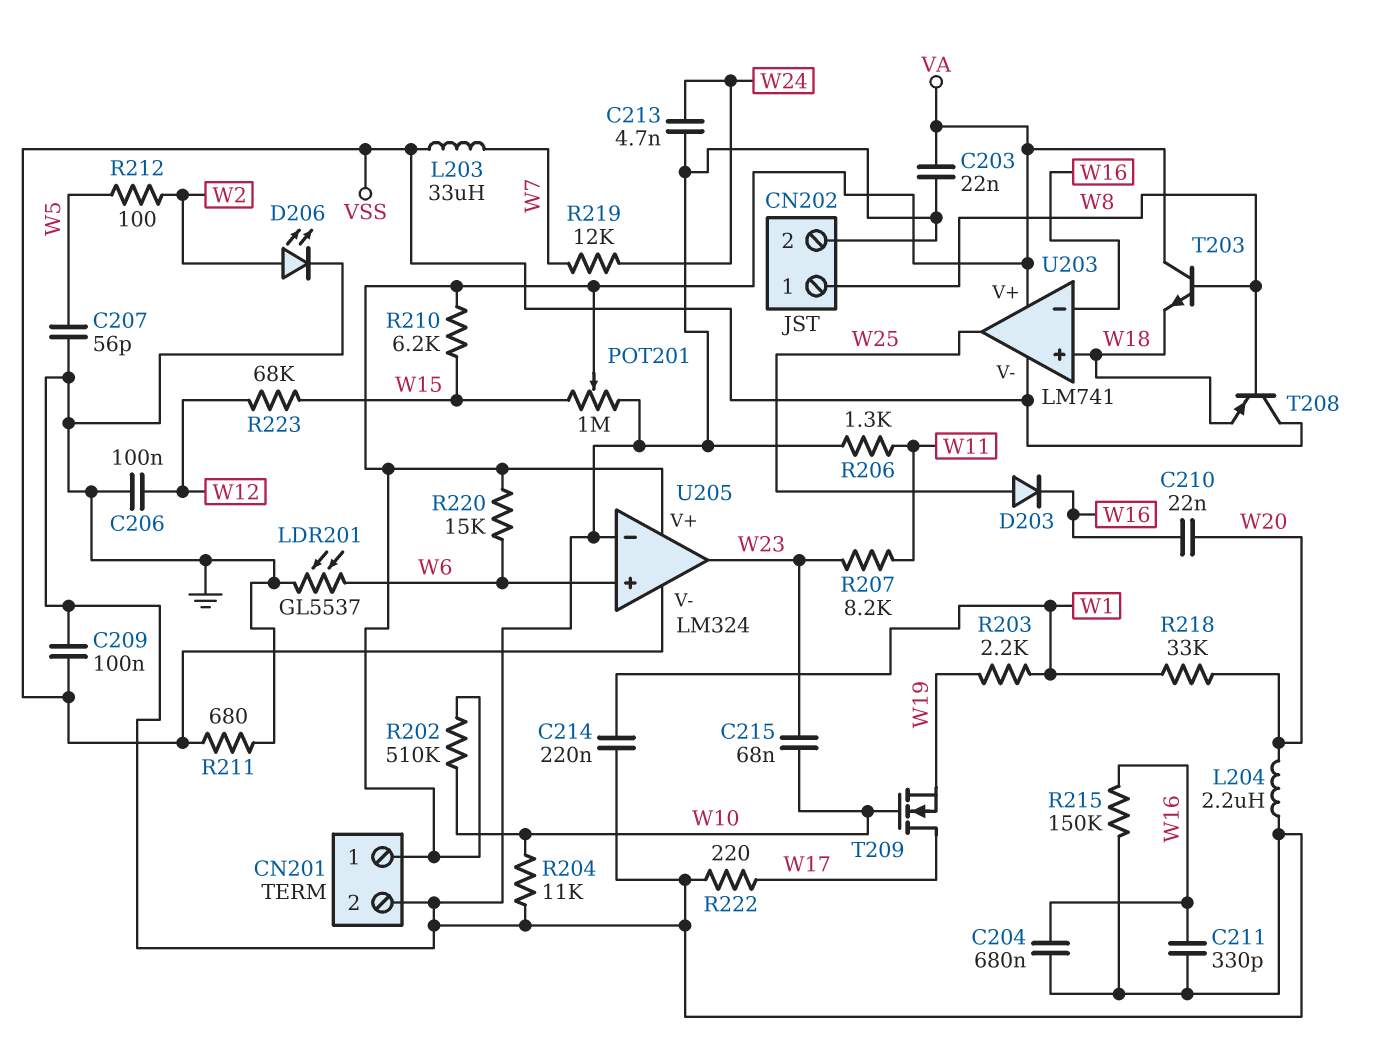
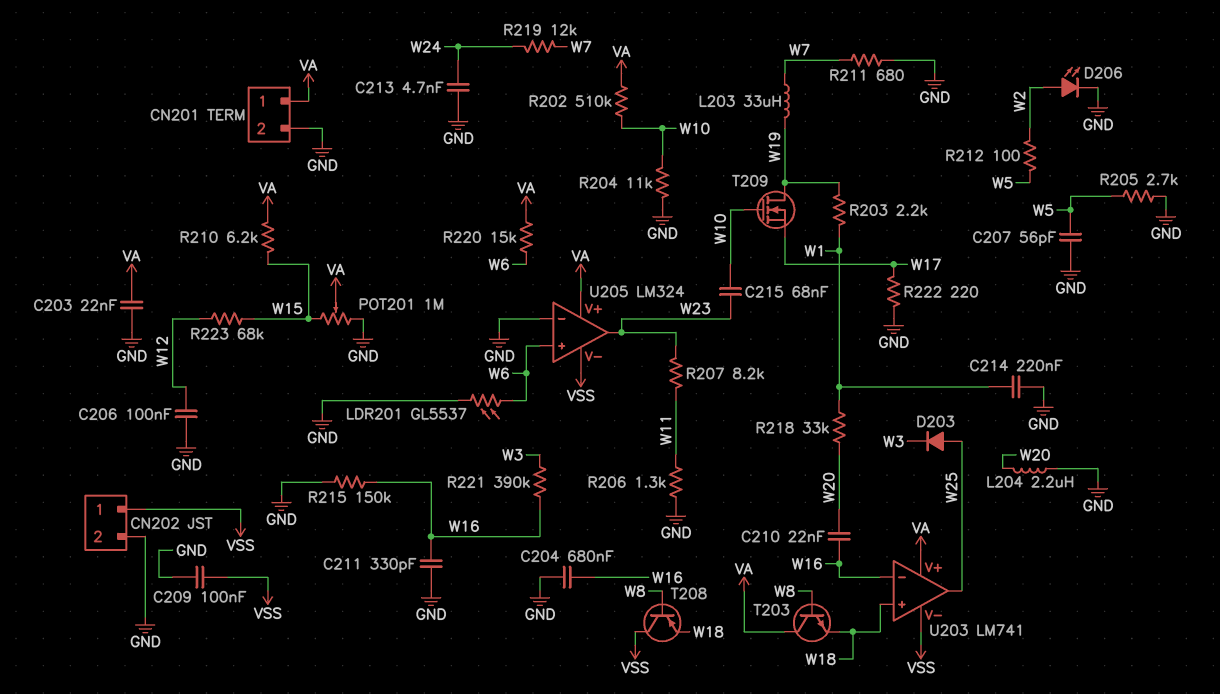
CN202 pin 1: W8 -> VSS
D203: diode (A W25, K W16) -> diode (A W25, K W3)
L203: 33uH (VSS, W7) -> 33uH (W7, W19)
R205: none -> 2.7k (GND, W5)
R211: 680 (GND, VSS) -> 680 (GND, W7)
R221: none -> 390k (W3, W16)
T209: NMOS (G W10, D W17, S W19) -> NMOS (G W10, D W19, S W17)

